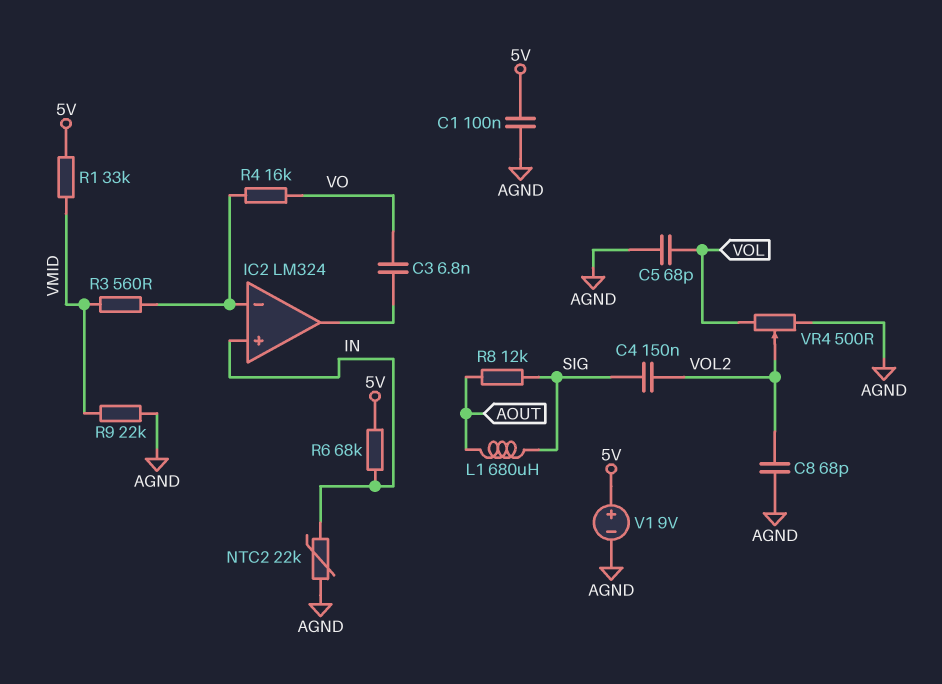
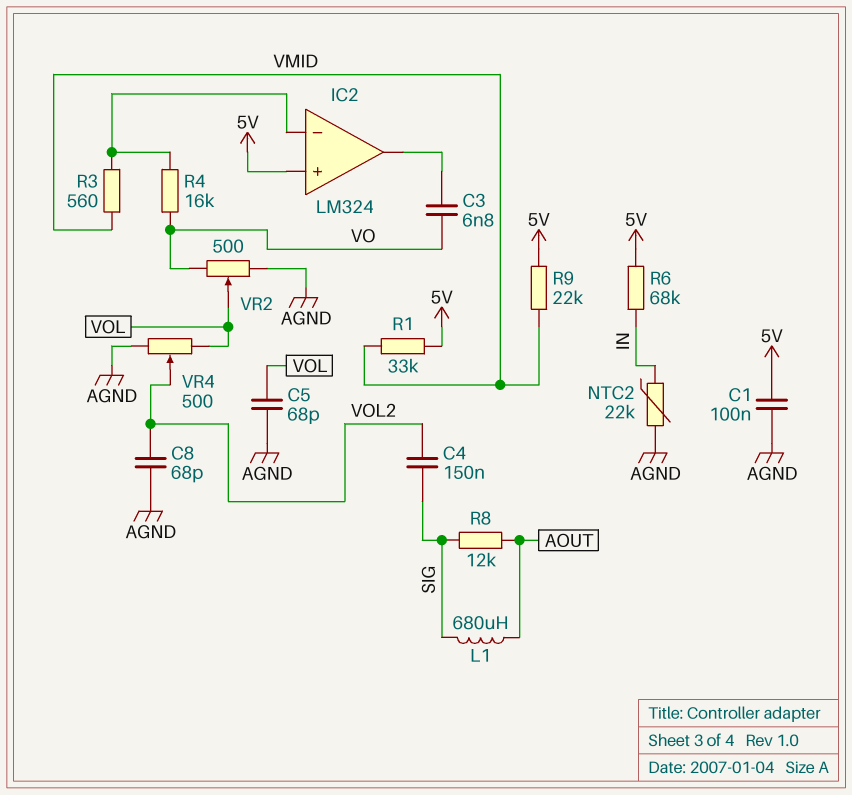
IC2 pin in+: IN -> 5V
R9: 22k (AGND, VMID) -> 22k (5V, VMID)
V1: 9V (plus 5V, minus AGND) -> none
VR2: none -> 500 (AGND, VO, wiper VOL)

